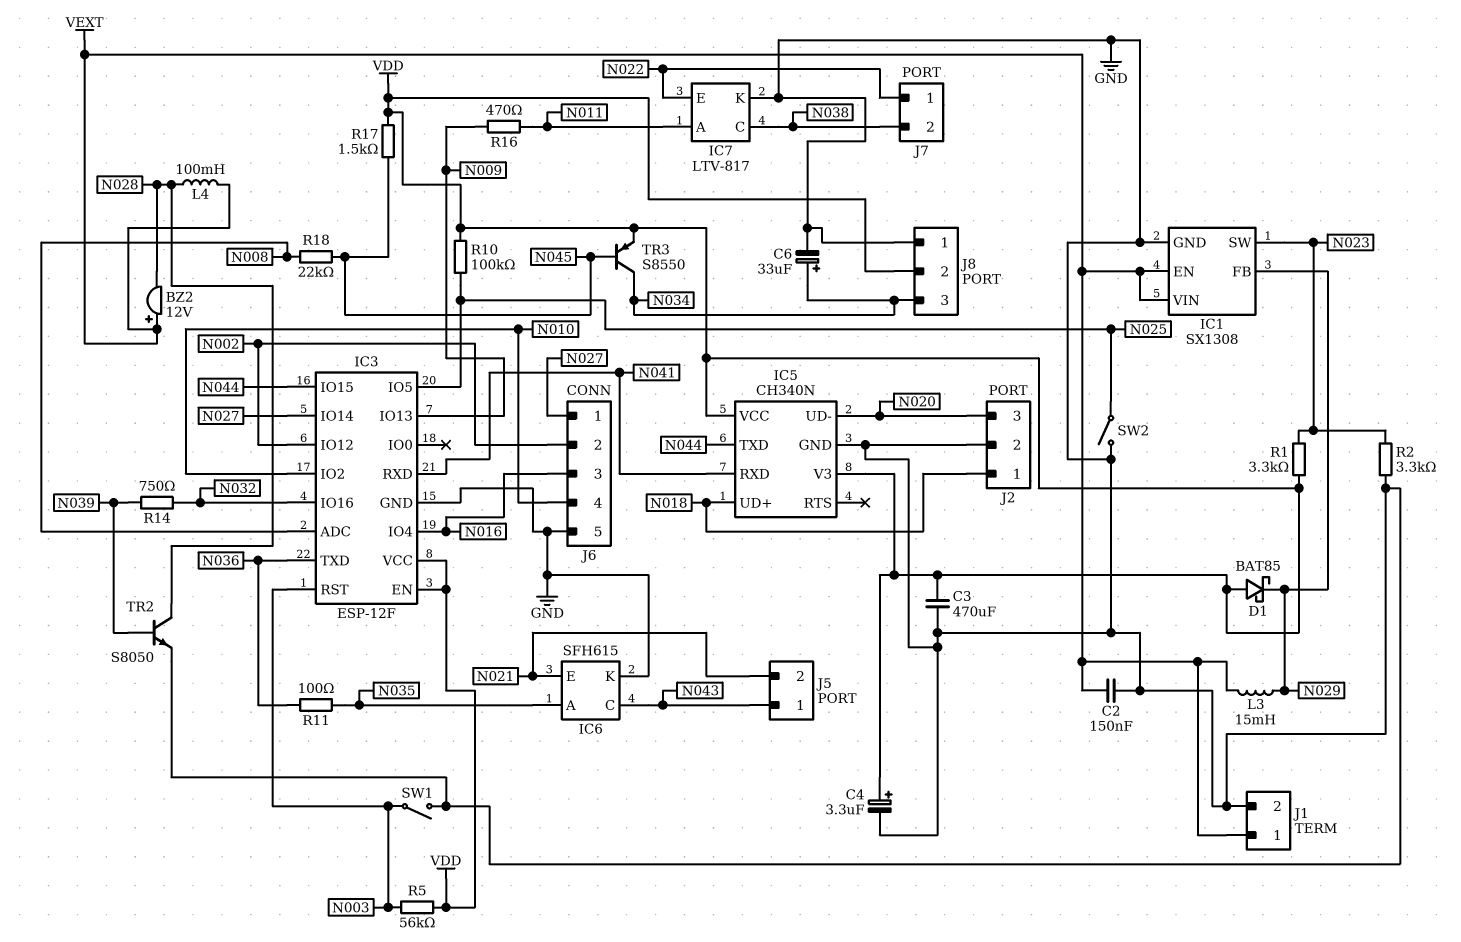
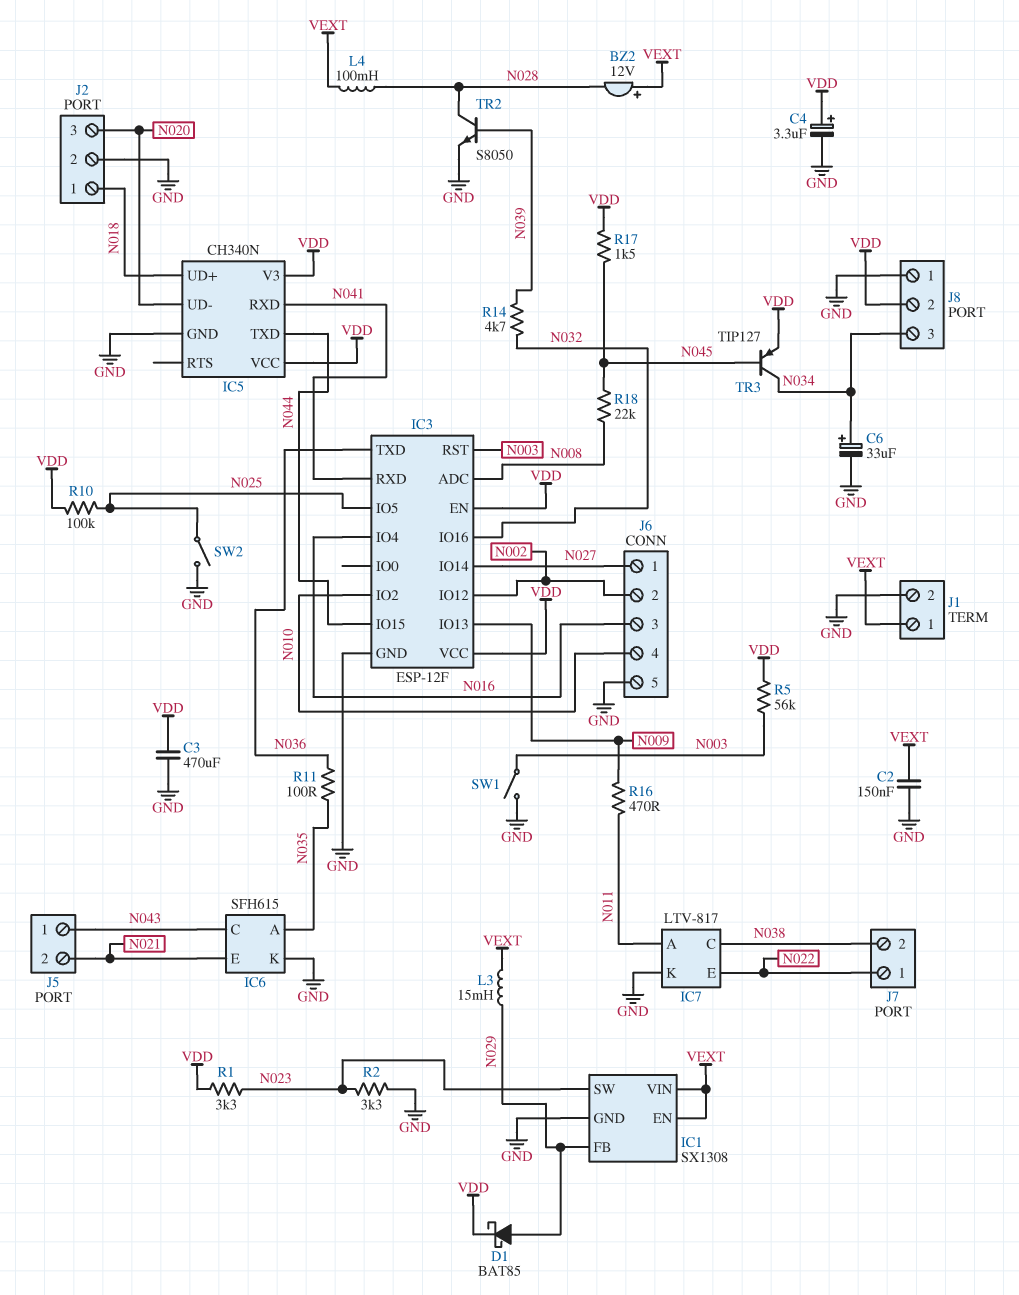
D1: schottky BAT85 (A VDD, K N029) -> schottky BAT85 (A N029, K VDD)
R14: 750 (N032, N039) -> 4.7k (N032, N039)
TR3: PNP S8550 (B N045, C N034, E VDD) -> PNP TIP127 (B N045, C N034, E VDD)

